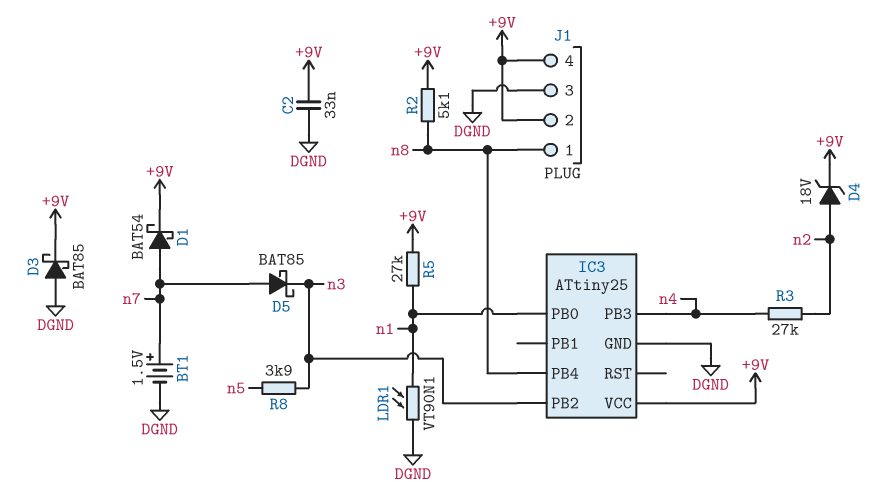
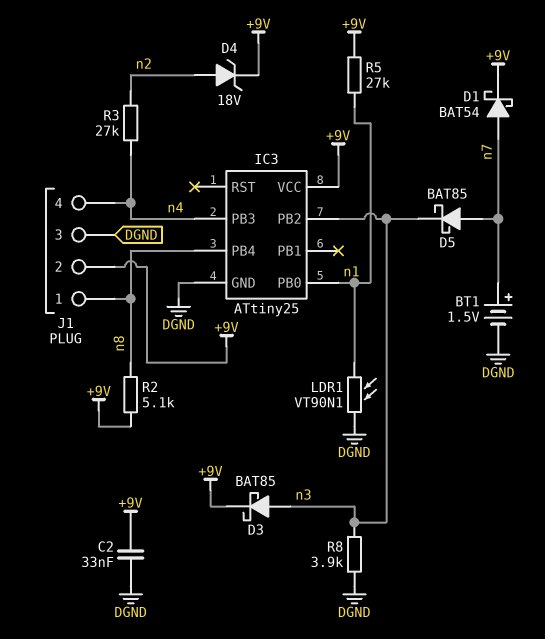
D3: schottky BAT85 (A DGND, K +9V) -> schottky BAT85 (A n3, K +9V)
J1 pin 4: +9V -> n4
R8: 3.9k (n3, n5) -> 3.9k (DGND, n3)

